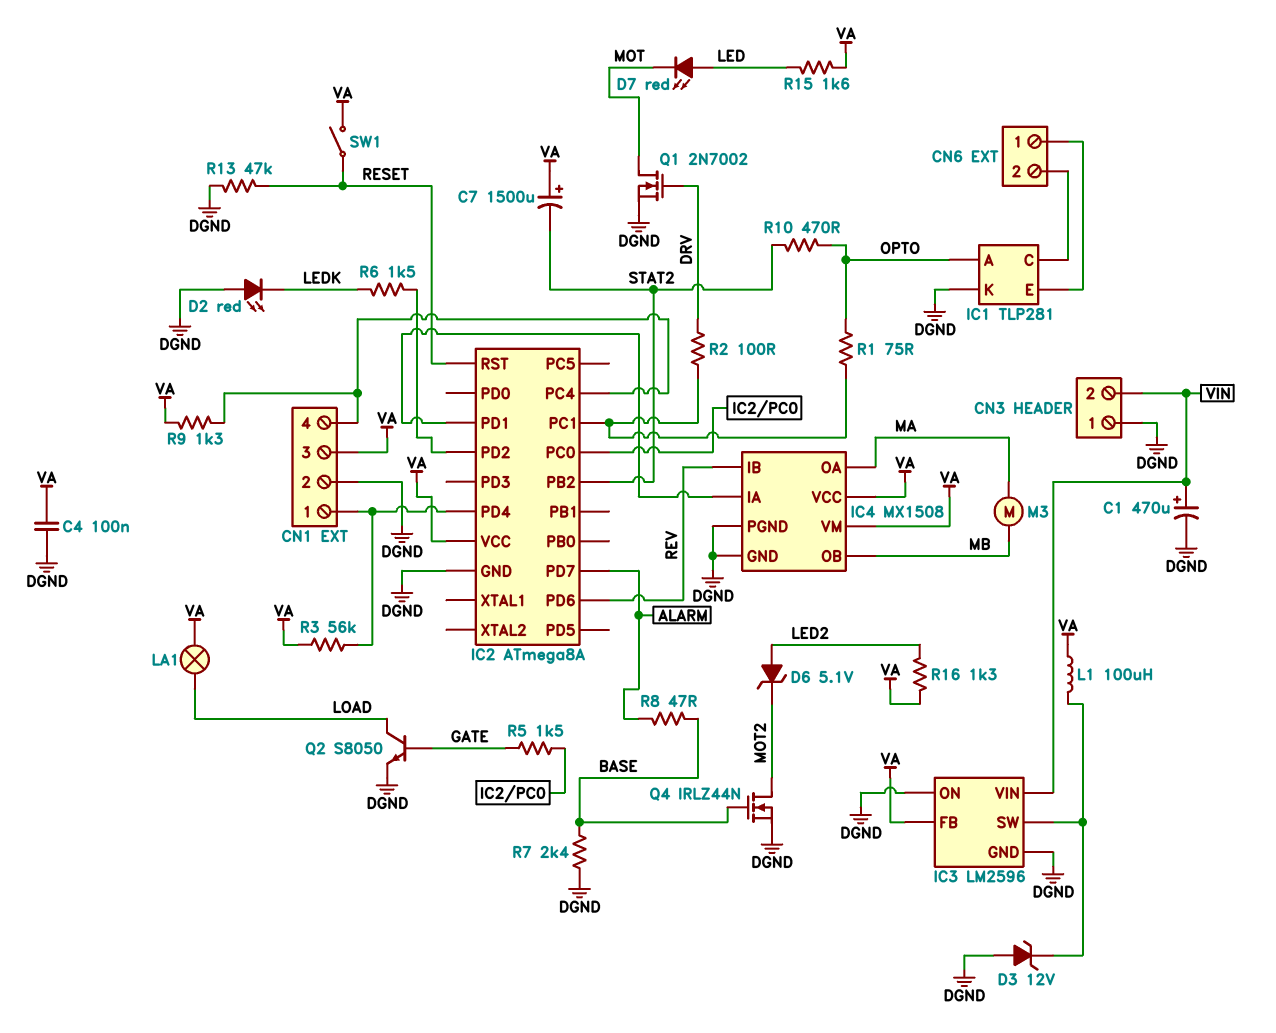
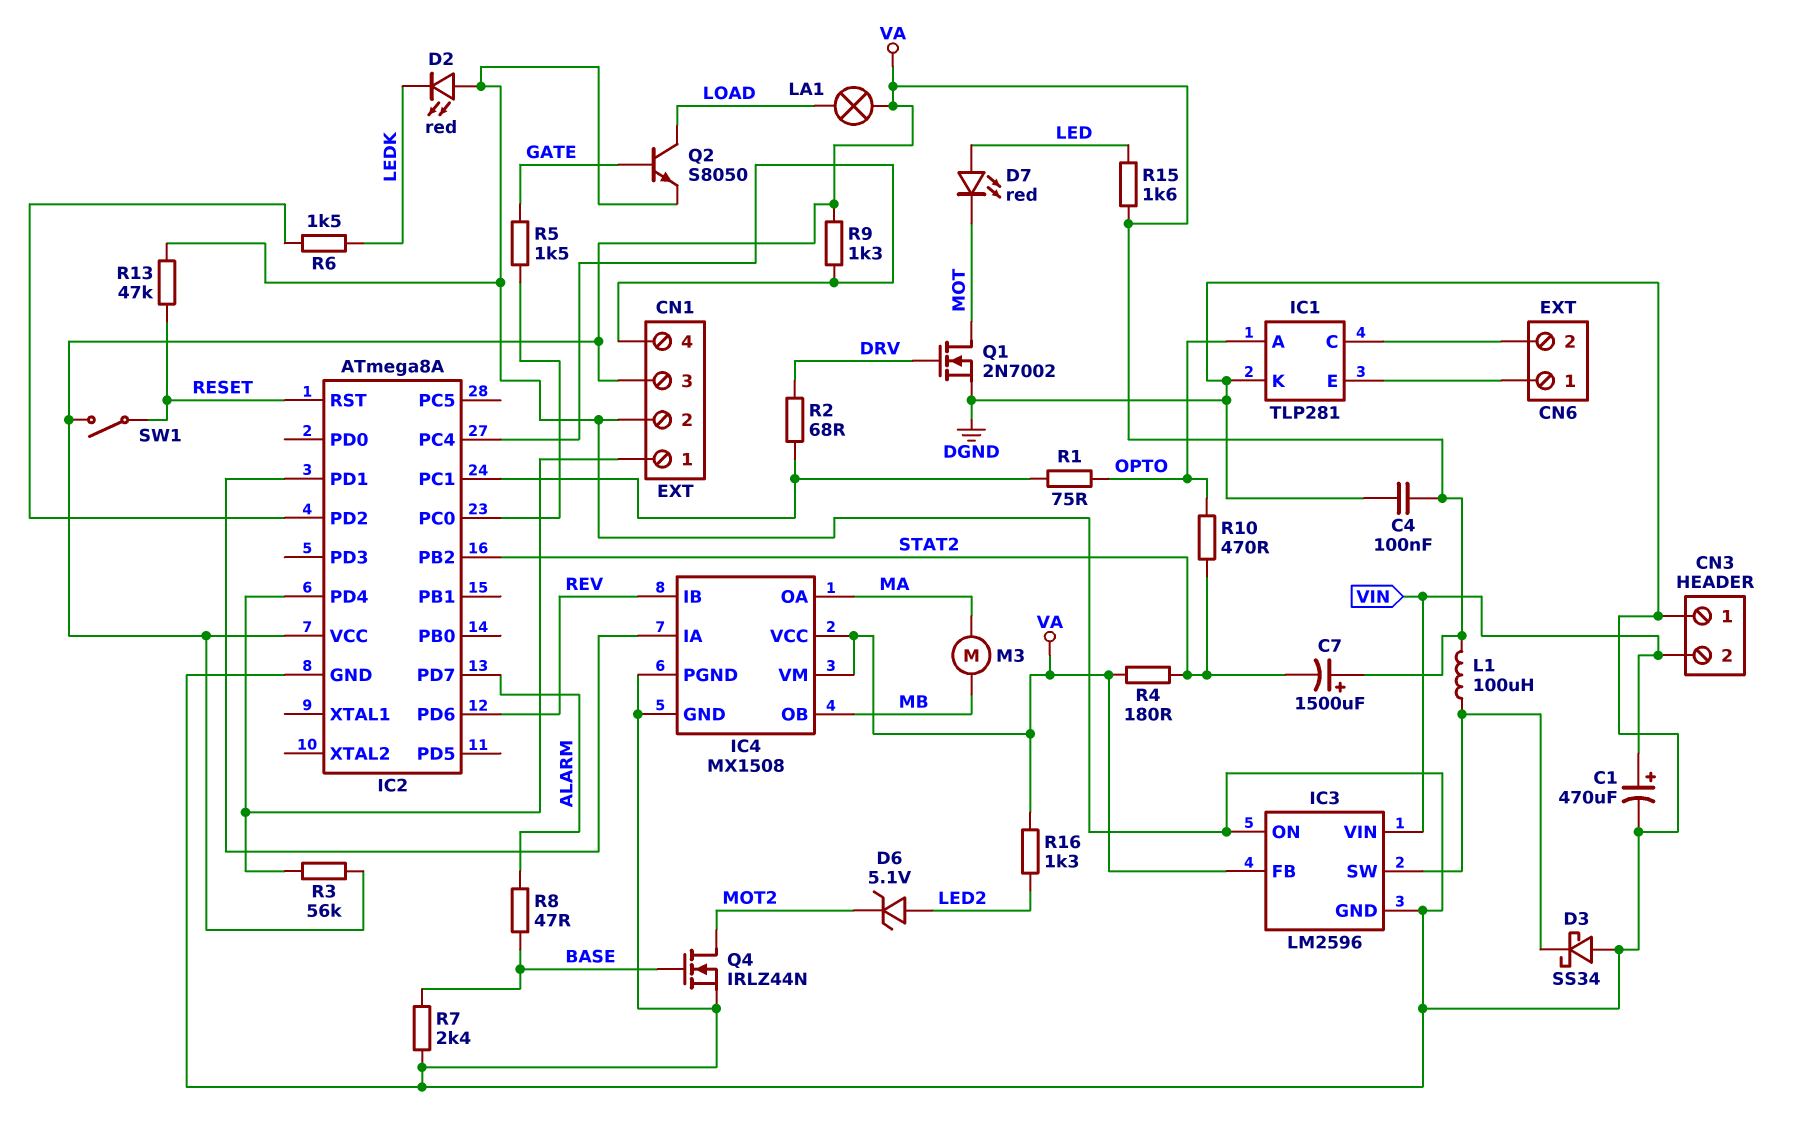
D3: zener 12V (A DGND, K IC3/SW) -> schottky SS34 (A DGND, K IC3/SW)
R2: 100 (DRV, IC2/PC1) -> 68 (DRV, IC2/PC1)
R4: none -> 180 (STAT2, VA)

